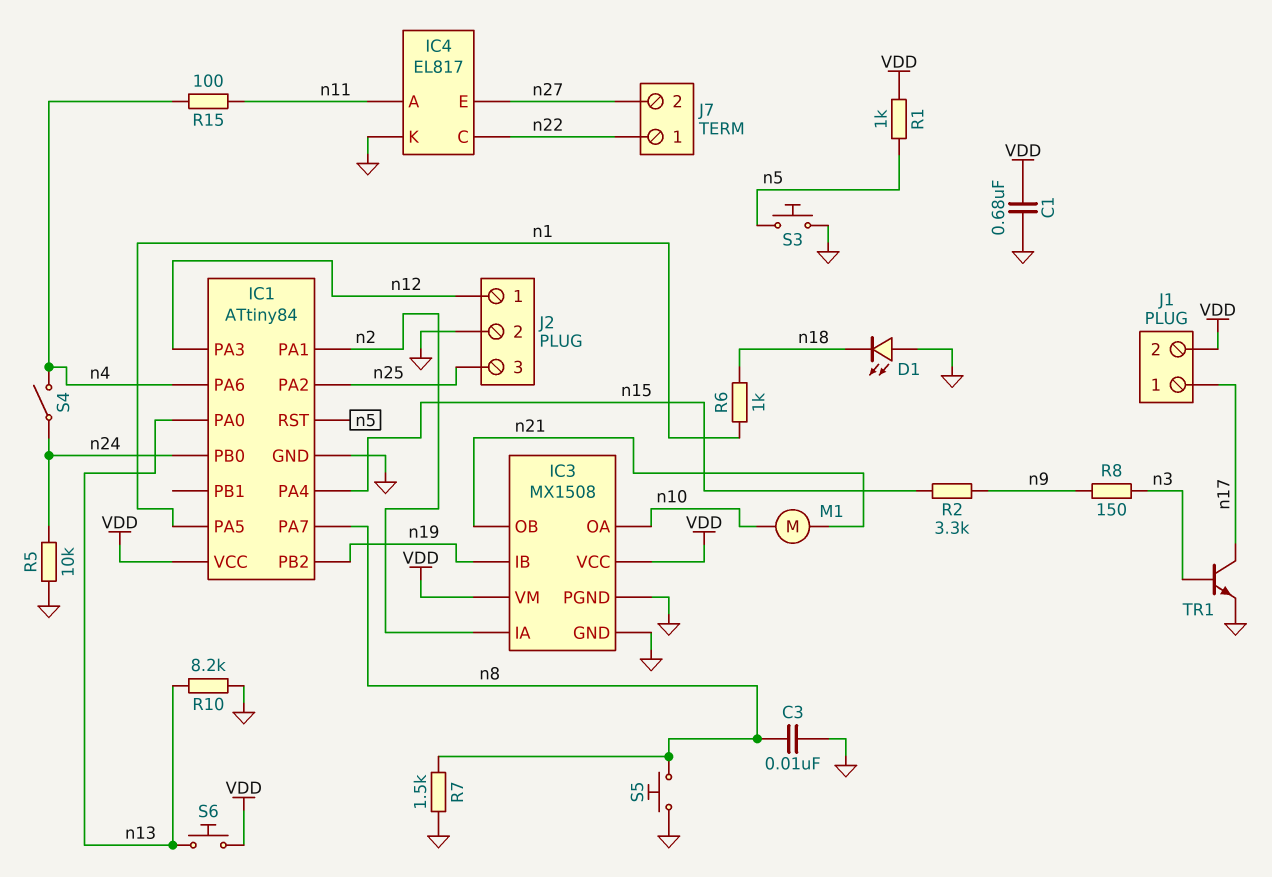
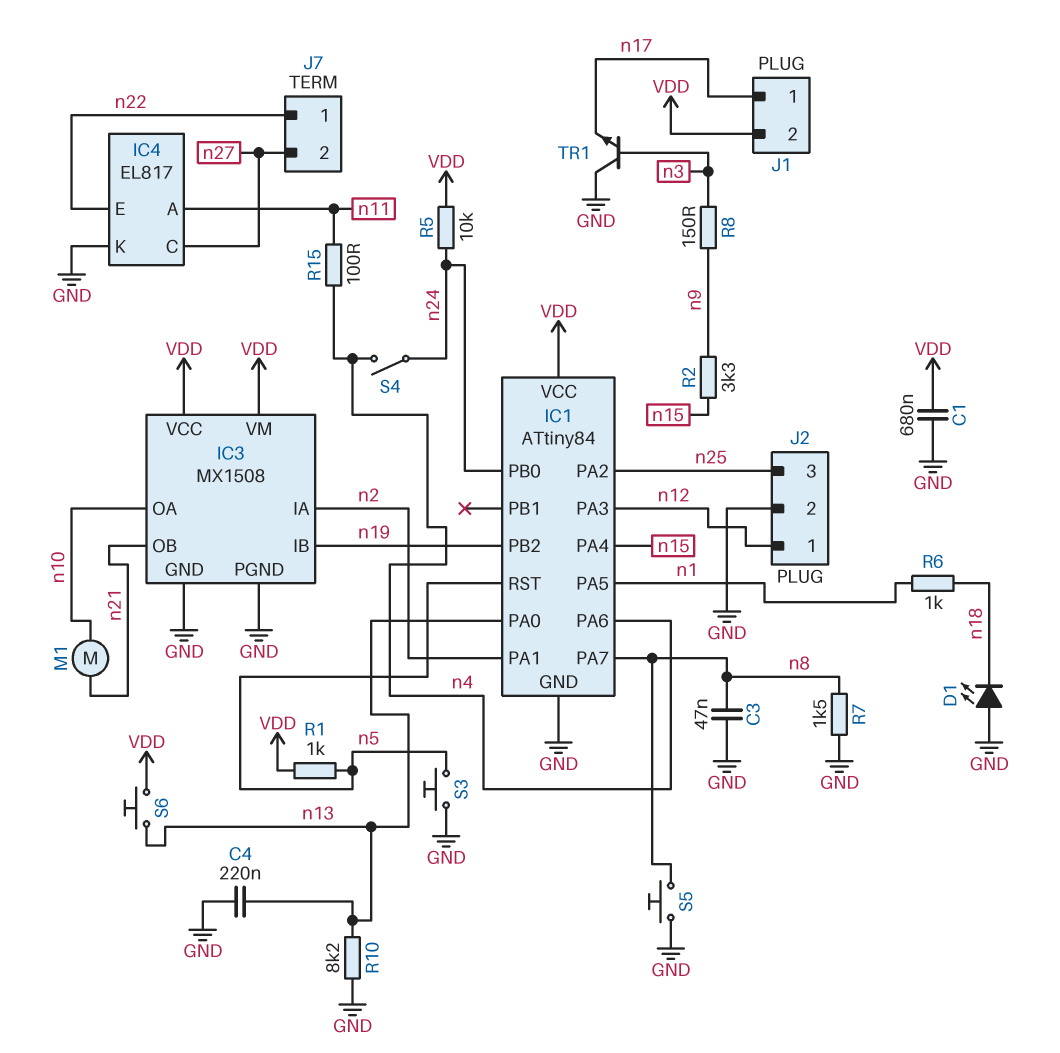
C3: 10nF (GND, n8) -> 47nF (GND, n8)
C4: none -> 220nF (GND, n13)
IC4 pin C: n22 -> n27
IC4 pin E: n27 -> n22
R5: 10k (GND, n24) -> 10k (VDD, n24)
TR1: NPN (B n3, C n17, E GND) -> NPN (B n3, C GND, E n17)

